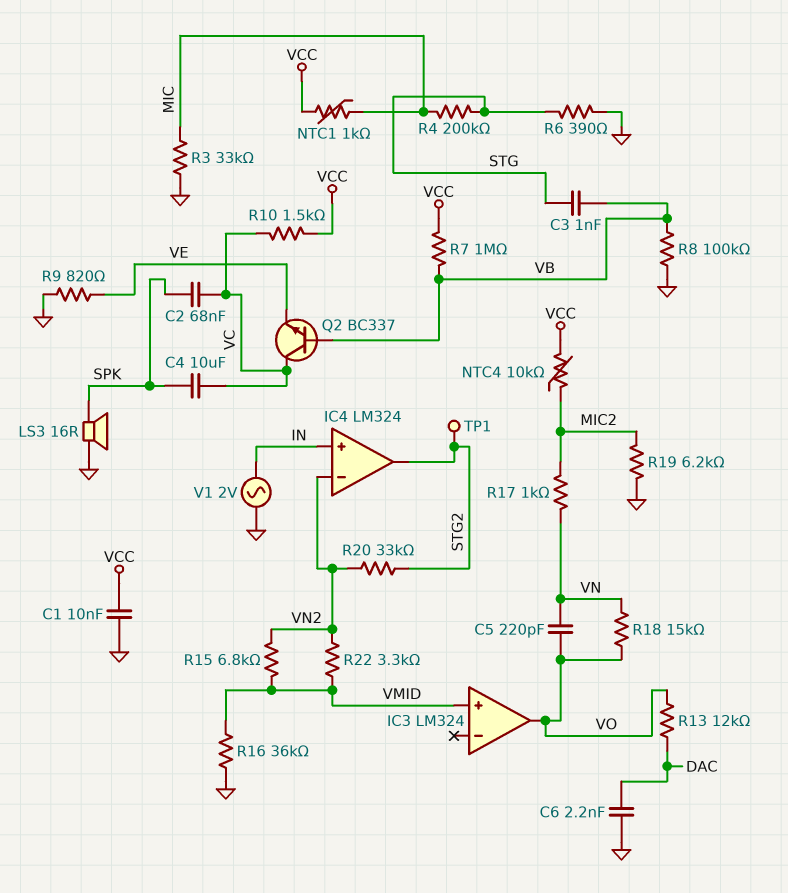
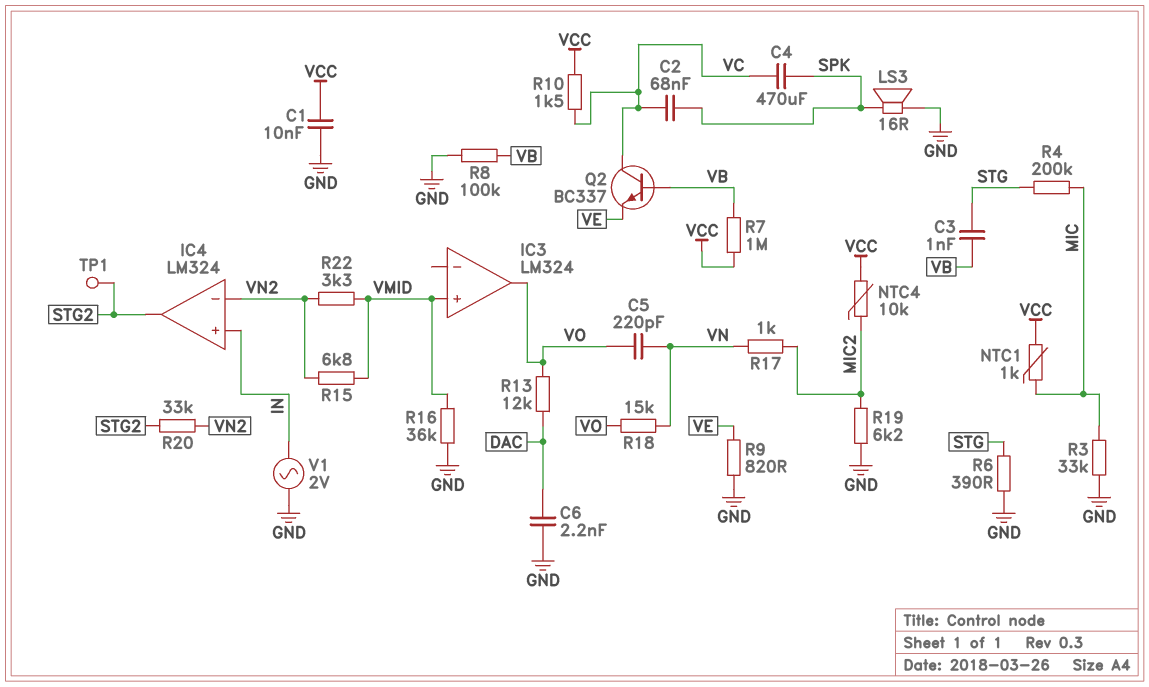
C4: 10uF (SPK, VC) -> 470uF (SPK, VC)

